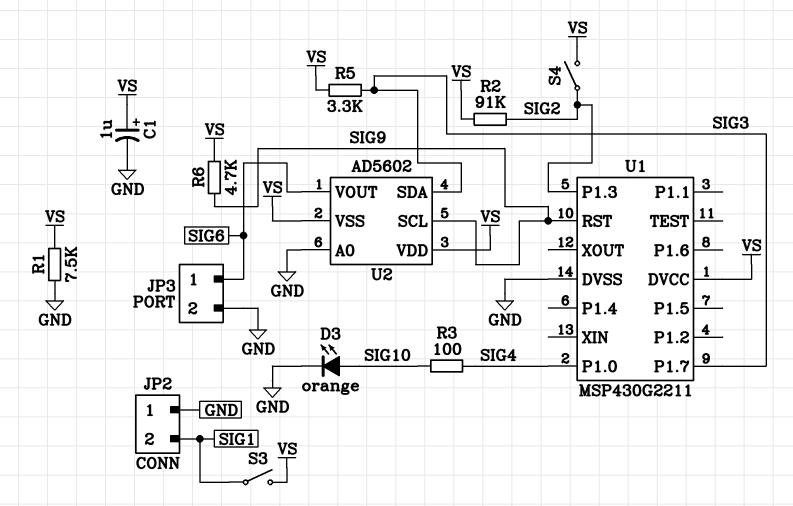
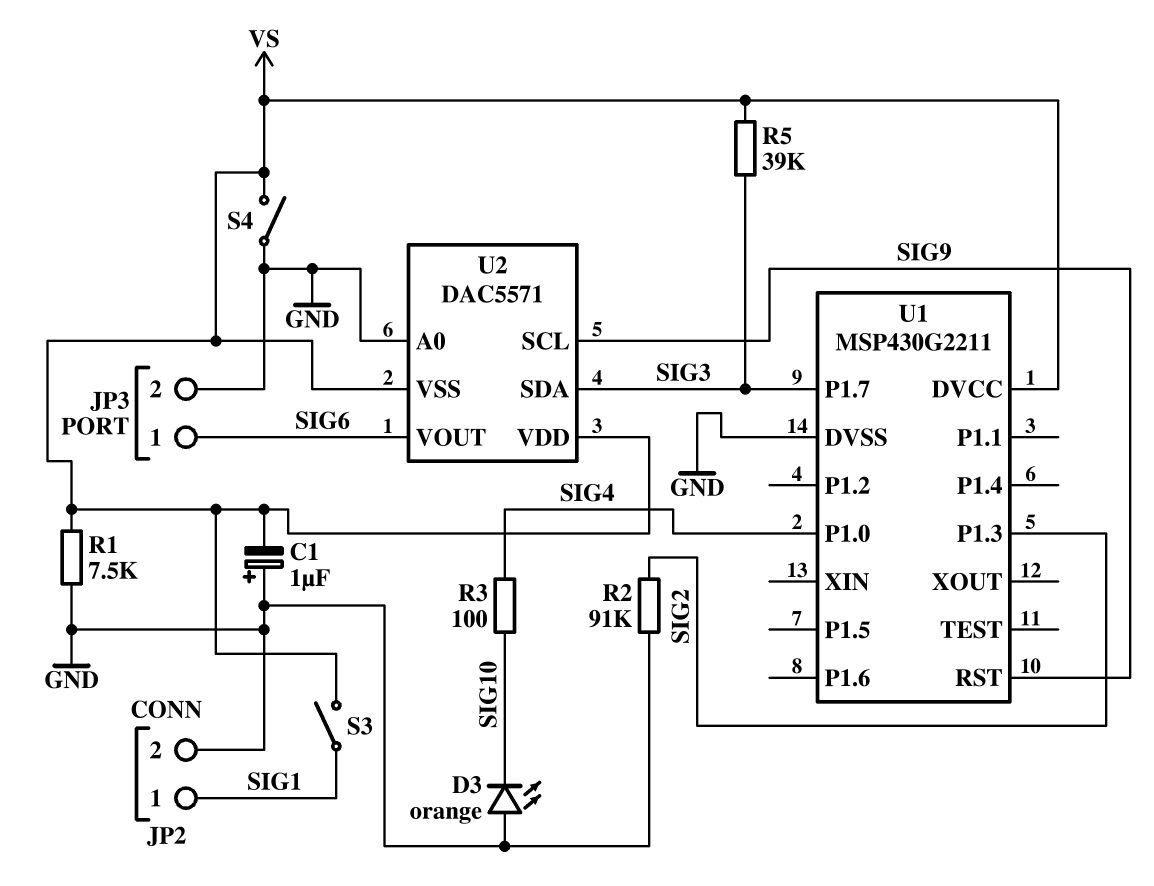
C1: 1uF (plus VS, minus GND) -> 1uF (plus GND, minus VS)
D3: LED orange (A SIG10, K GND) -> LED orange (A GND, K SIG10)
JP2 pin 1: GND -> SIG1
JP2 pin 2: SIG1 -> GND
R2: 91k (SIG2, VS) -> 91k (GND, SIG2)
R5: 3.3k (SIG3, VS) -> 39k (SIG3, VS)
R6: 4.7k (SIG9, VS) -> none
S4: switch (SIG2, VS) -> switch (GND, VS)
U2: AD5602 -> DAC5571

